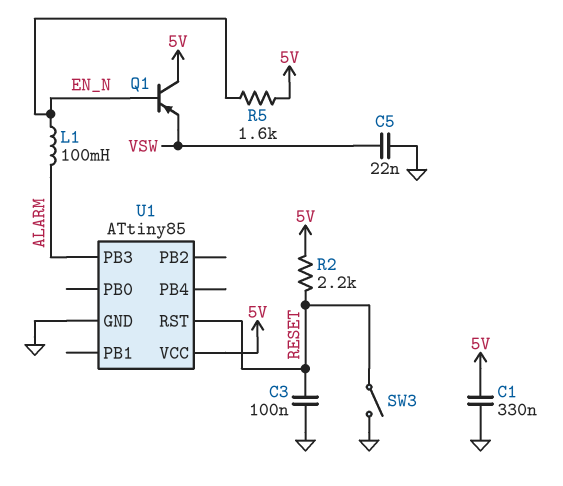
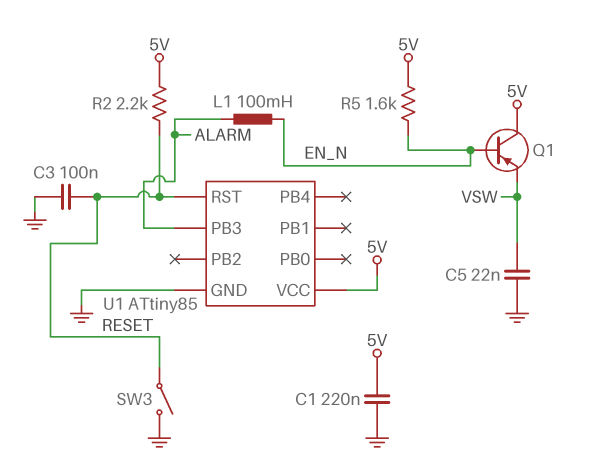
C1: 330nF (5V, GND) -> 220nF (5V, GND)

